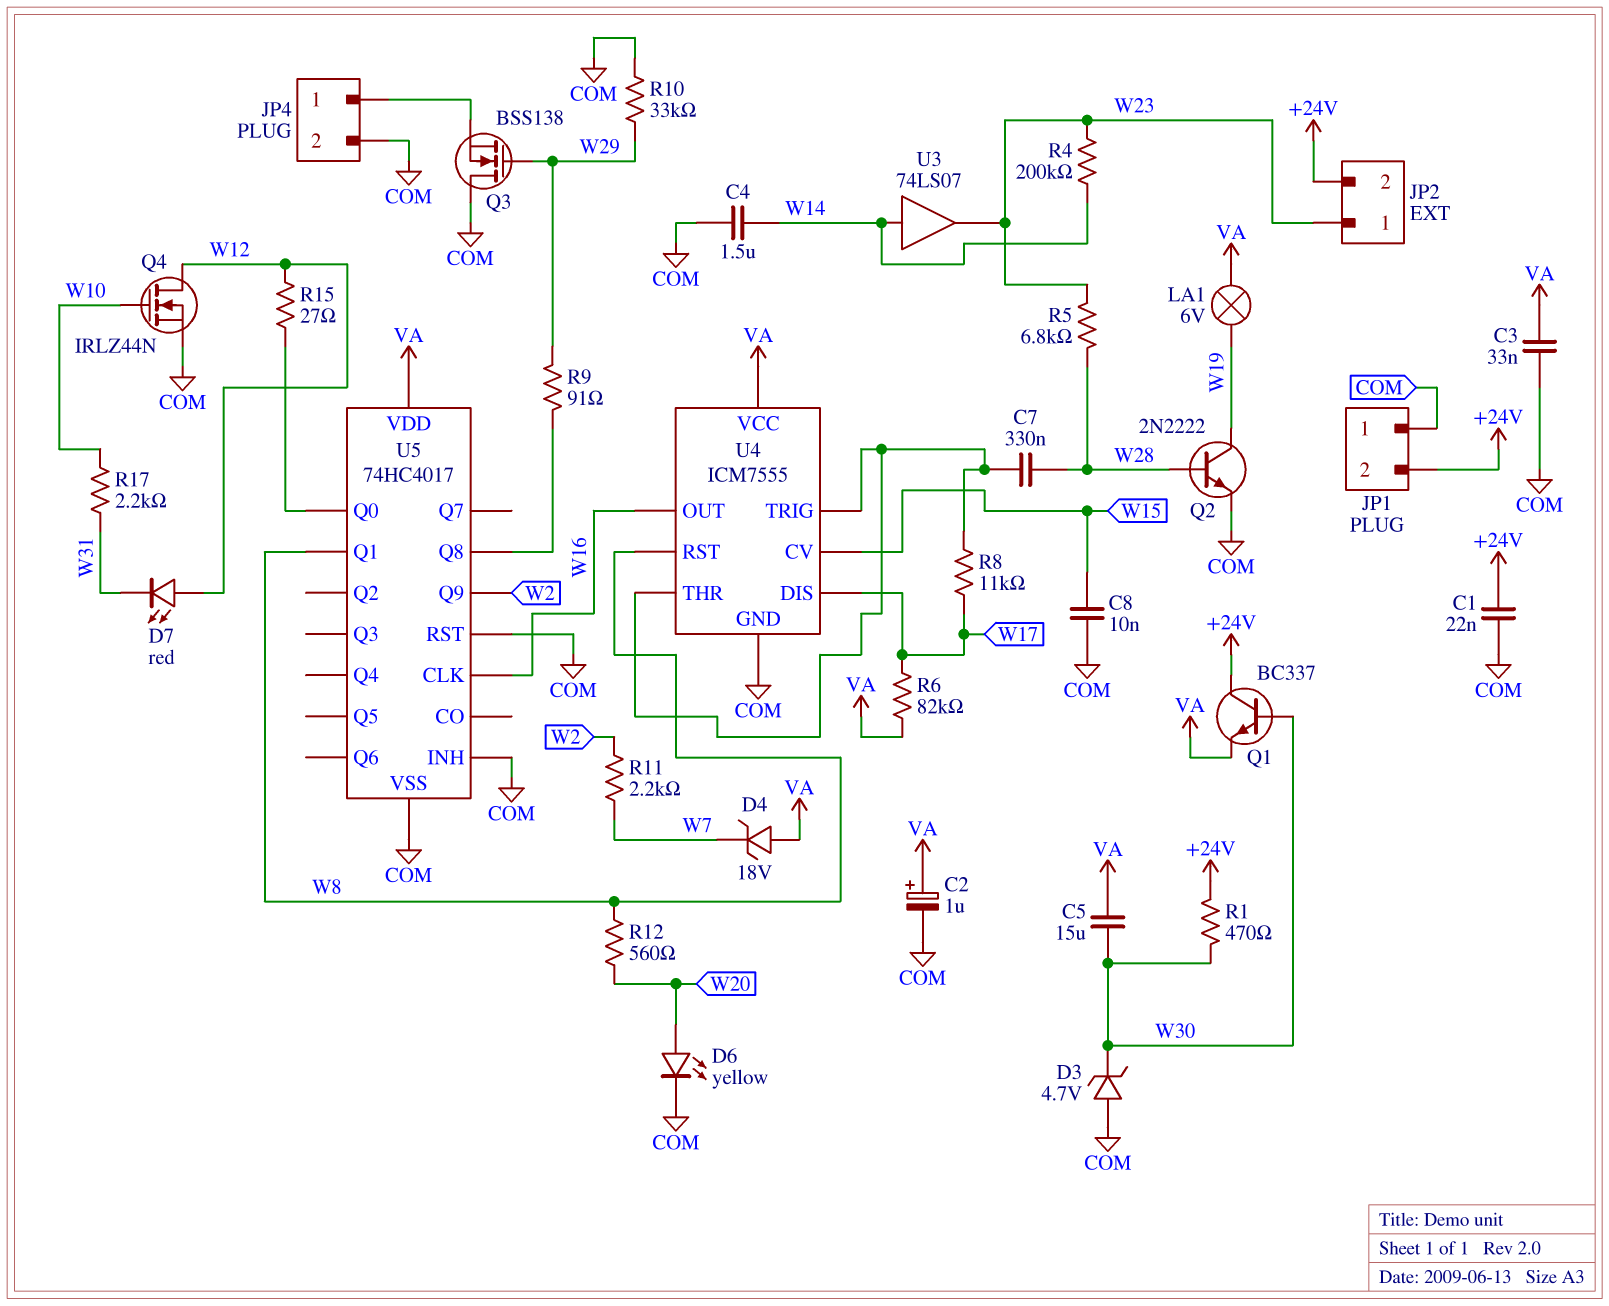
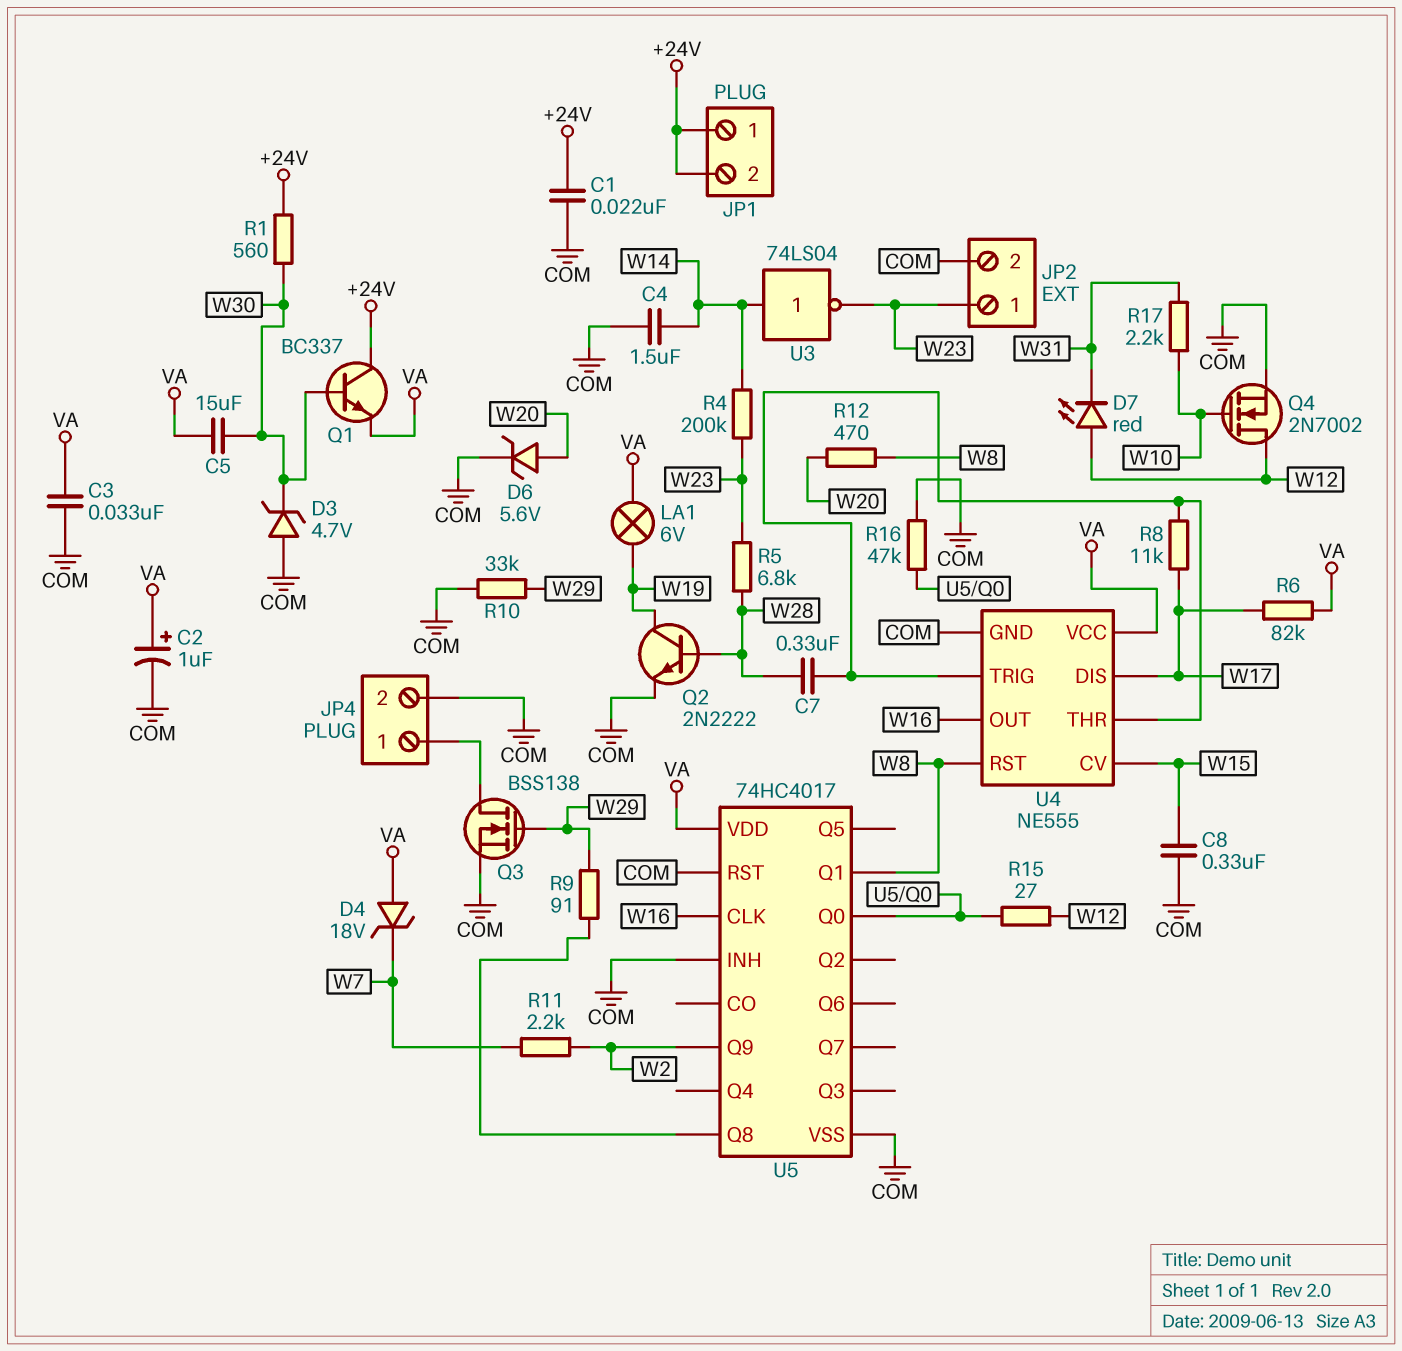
C8: 10nF (COM, W15) -> 330nF (COM, W15)
D6: LED yellow (A W20, K COM) -> zener 5.6V (A W20, K COM)
JP1 pin 1: COM -> +24V
JP2 pin 2: +24V -> COM
Q3: NMOS BSS138 (G W29, D COM, S JP4/1) -> NMOS BSS138 (G W29, D JP4/1, S COM)
Q4: NMOS IRLZ44N (G W10, D W12, S COM) -> NMOS 2N7002 (G W10, D W12, S COM)
R1: 470 (+24V, W30) -> 560 (+24V, W30)
R12: 560 (W8, W20) -> 470 (W8, W20)
R16: none -> 47k (COM, U5/Q0)
U3: buffer 74LS07 (in W14, out W23) -> NOT 74LS04 (in W14, out W23)
U4: ICM7555 -> NE555

